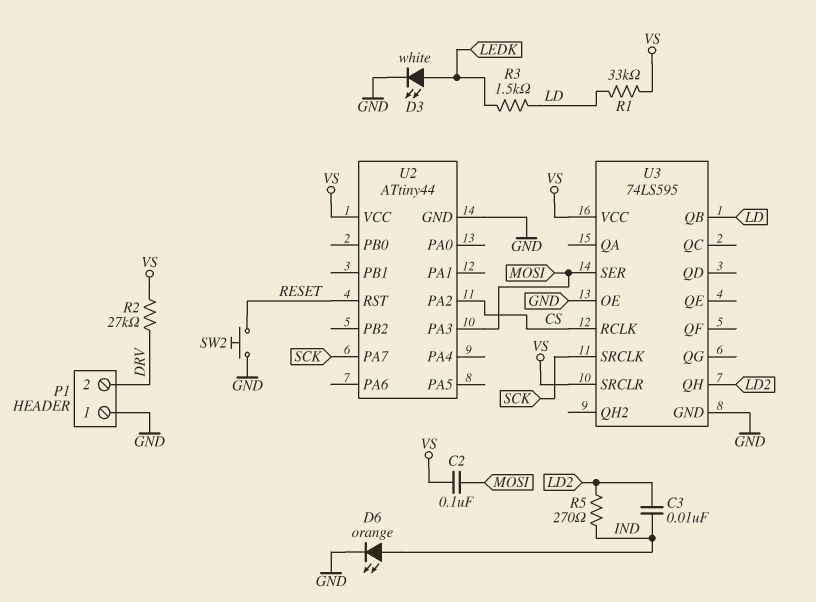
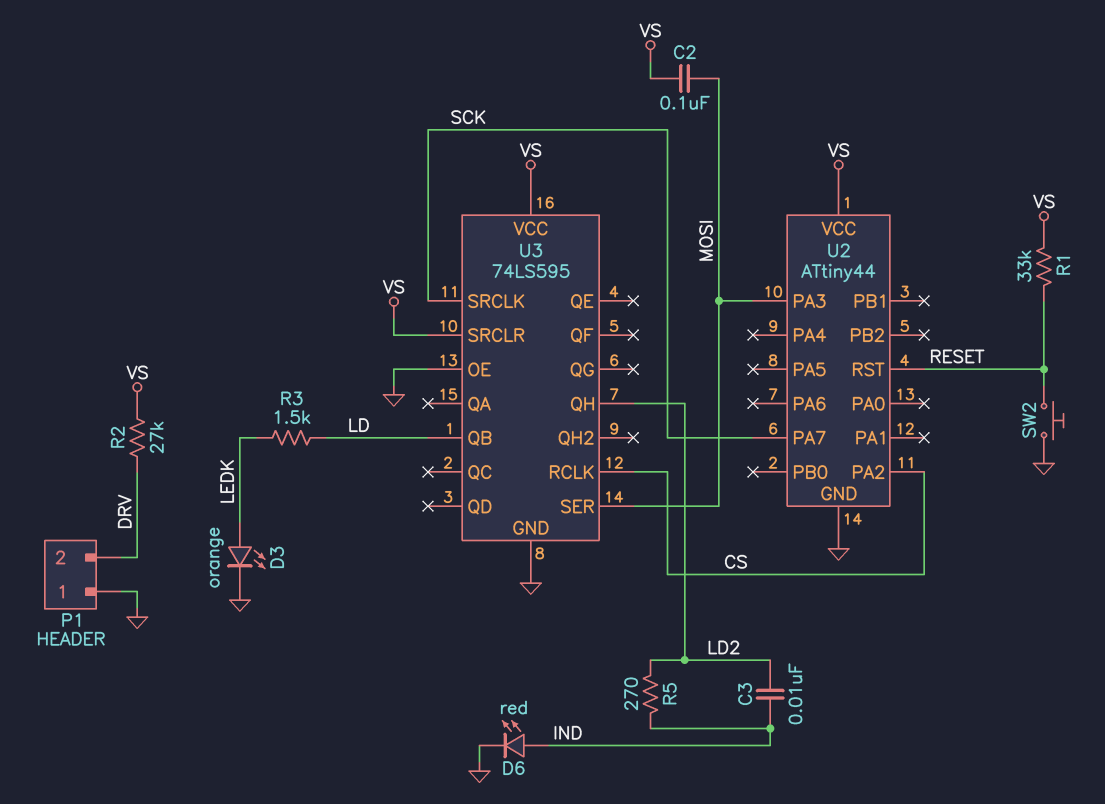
D3: LED white (A LEDK, K GND) -> LED orange (A LEDK, K GND)
D6: LED orange (A IND, K GND) -> LED red (A IND, K GND)
R1: 33k (LD, VS) -> 33k (RESET, VS)

